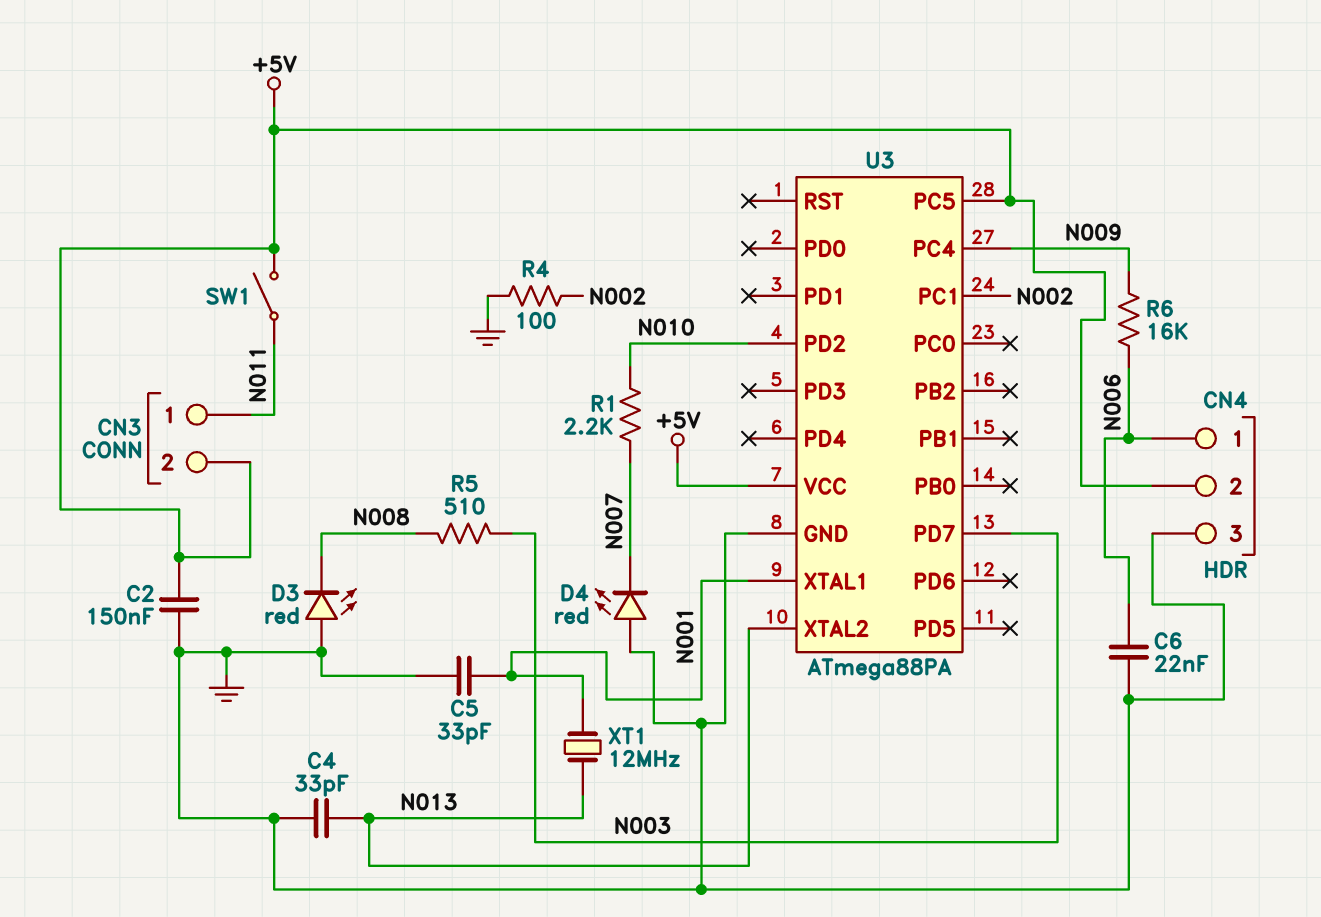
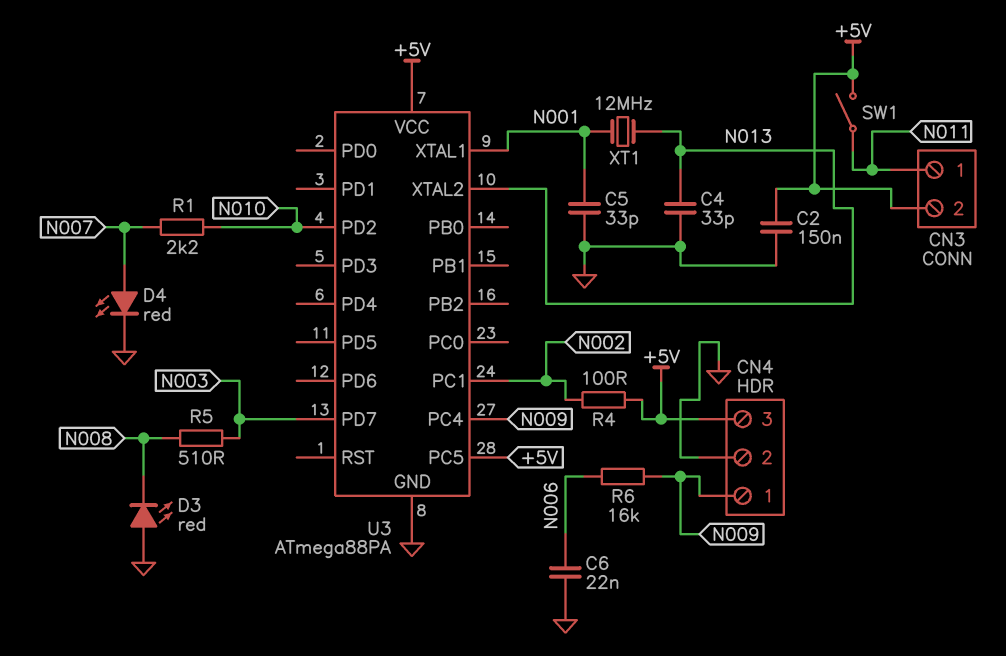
CN4 pin 1: N006 -> N009
CN4 pin 2: +5V -> GND
CN4 pin 3: GND -> +5V
D4: LED red (A GND, K N007) -> LED red (A N007, K GND)
R4: 100 (GND, N002) -> 100 (+5V, N002)

